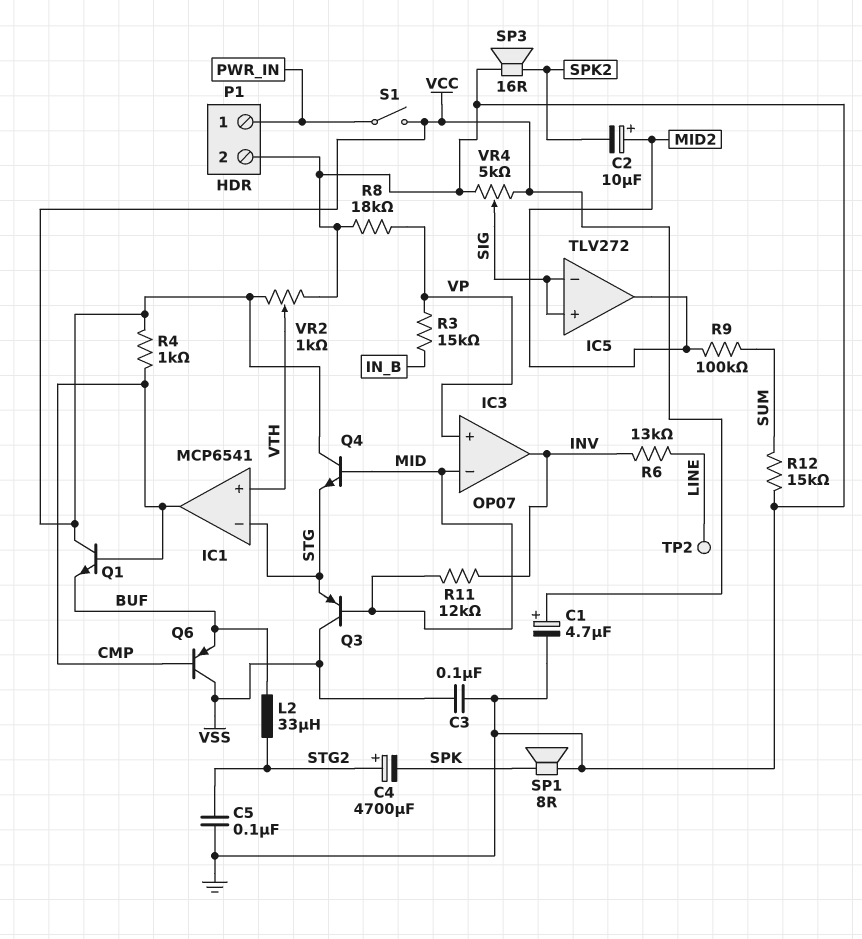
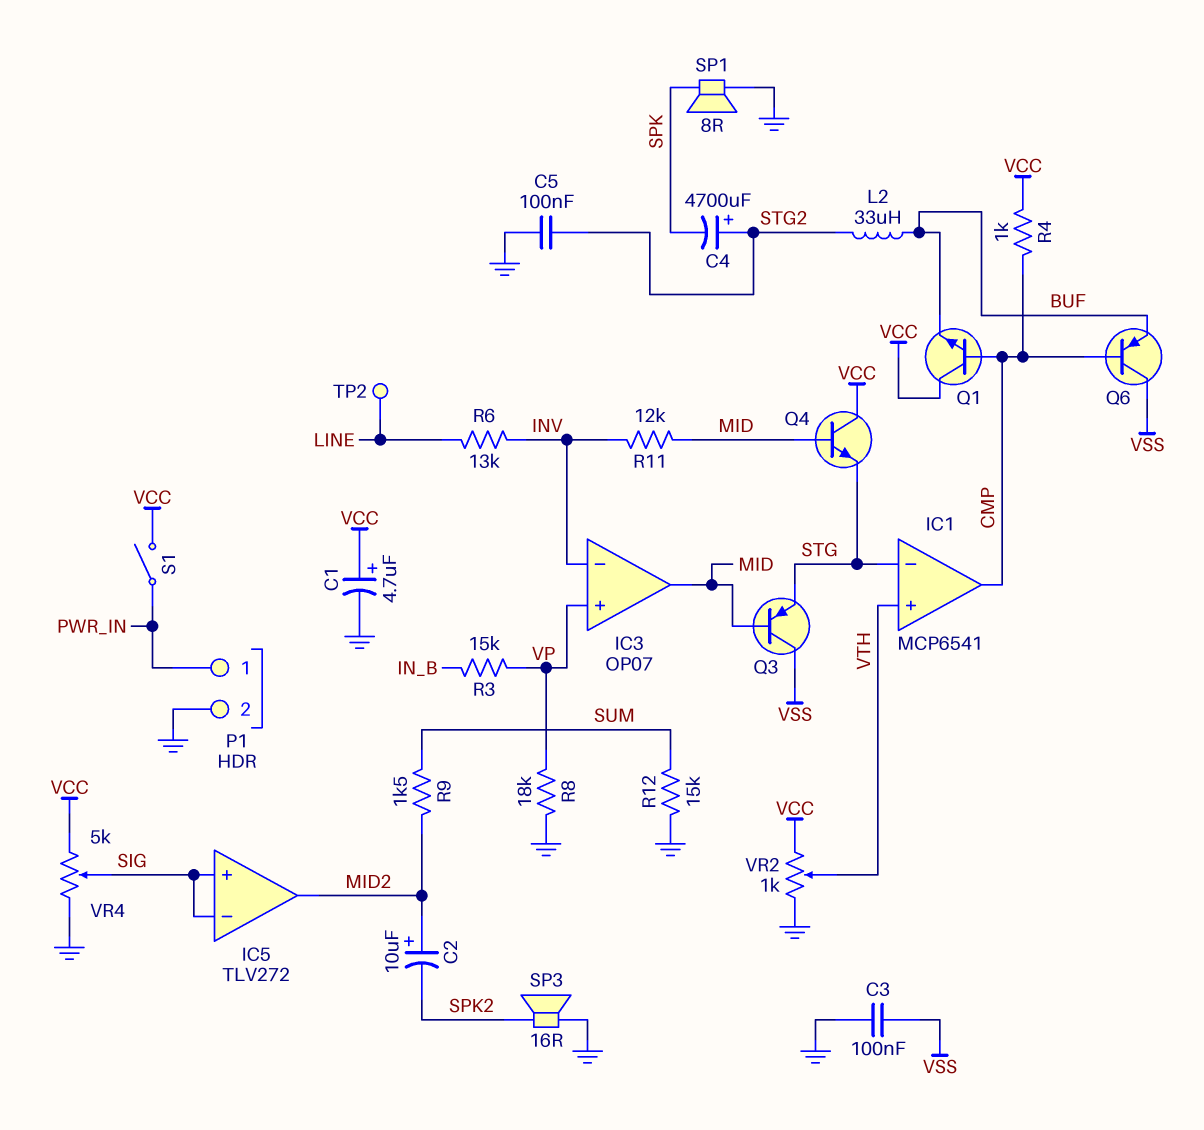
IC3 pin in-: MID -> INV
IC3 pin out: INV -> MID
R9: 100k (MID2, SUM) -> 1.5k (MID2, SUM)

